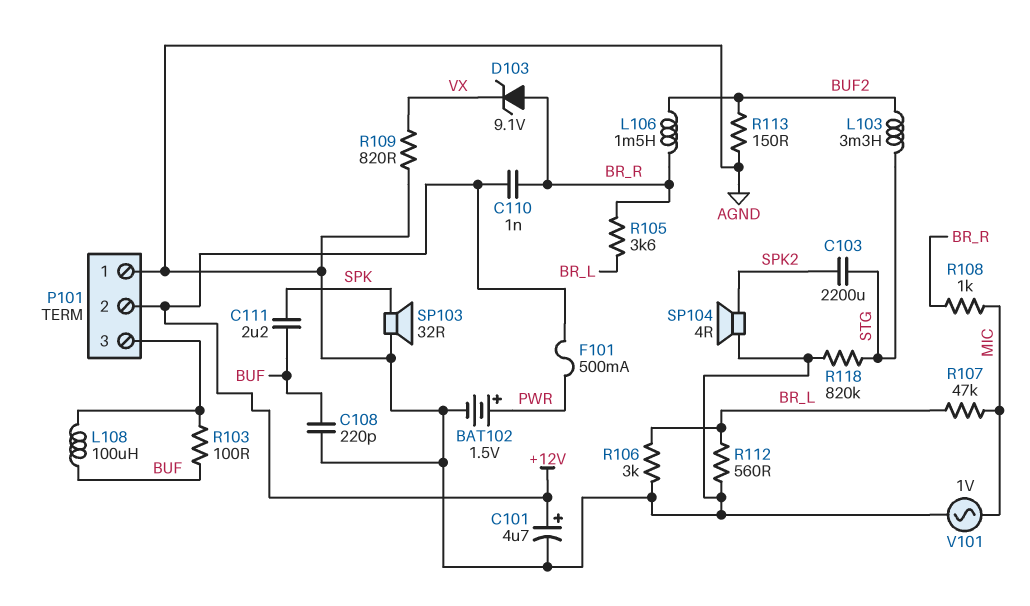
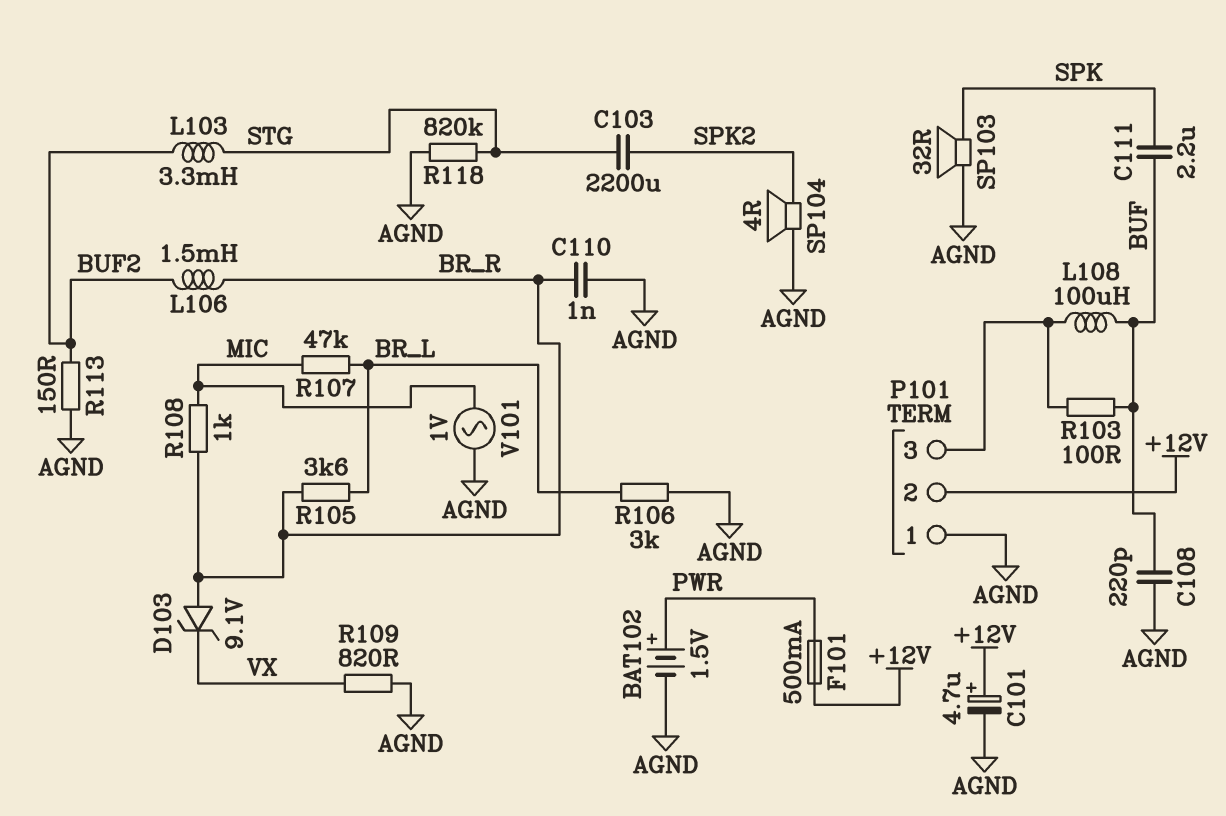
C110: 1nF (+12V, BR_R) -> 1nF (AGND, BR_R)
R112: 560 (AGND, BR_L) -> none

